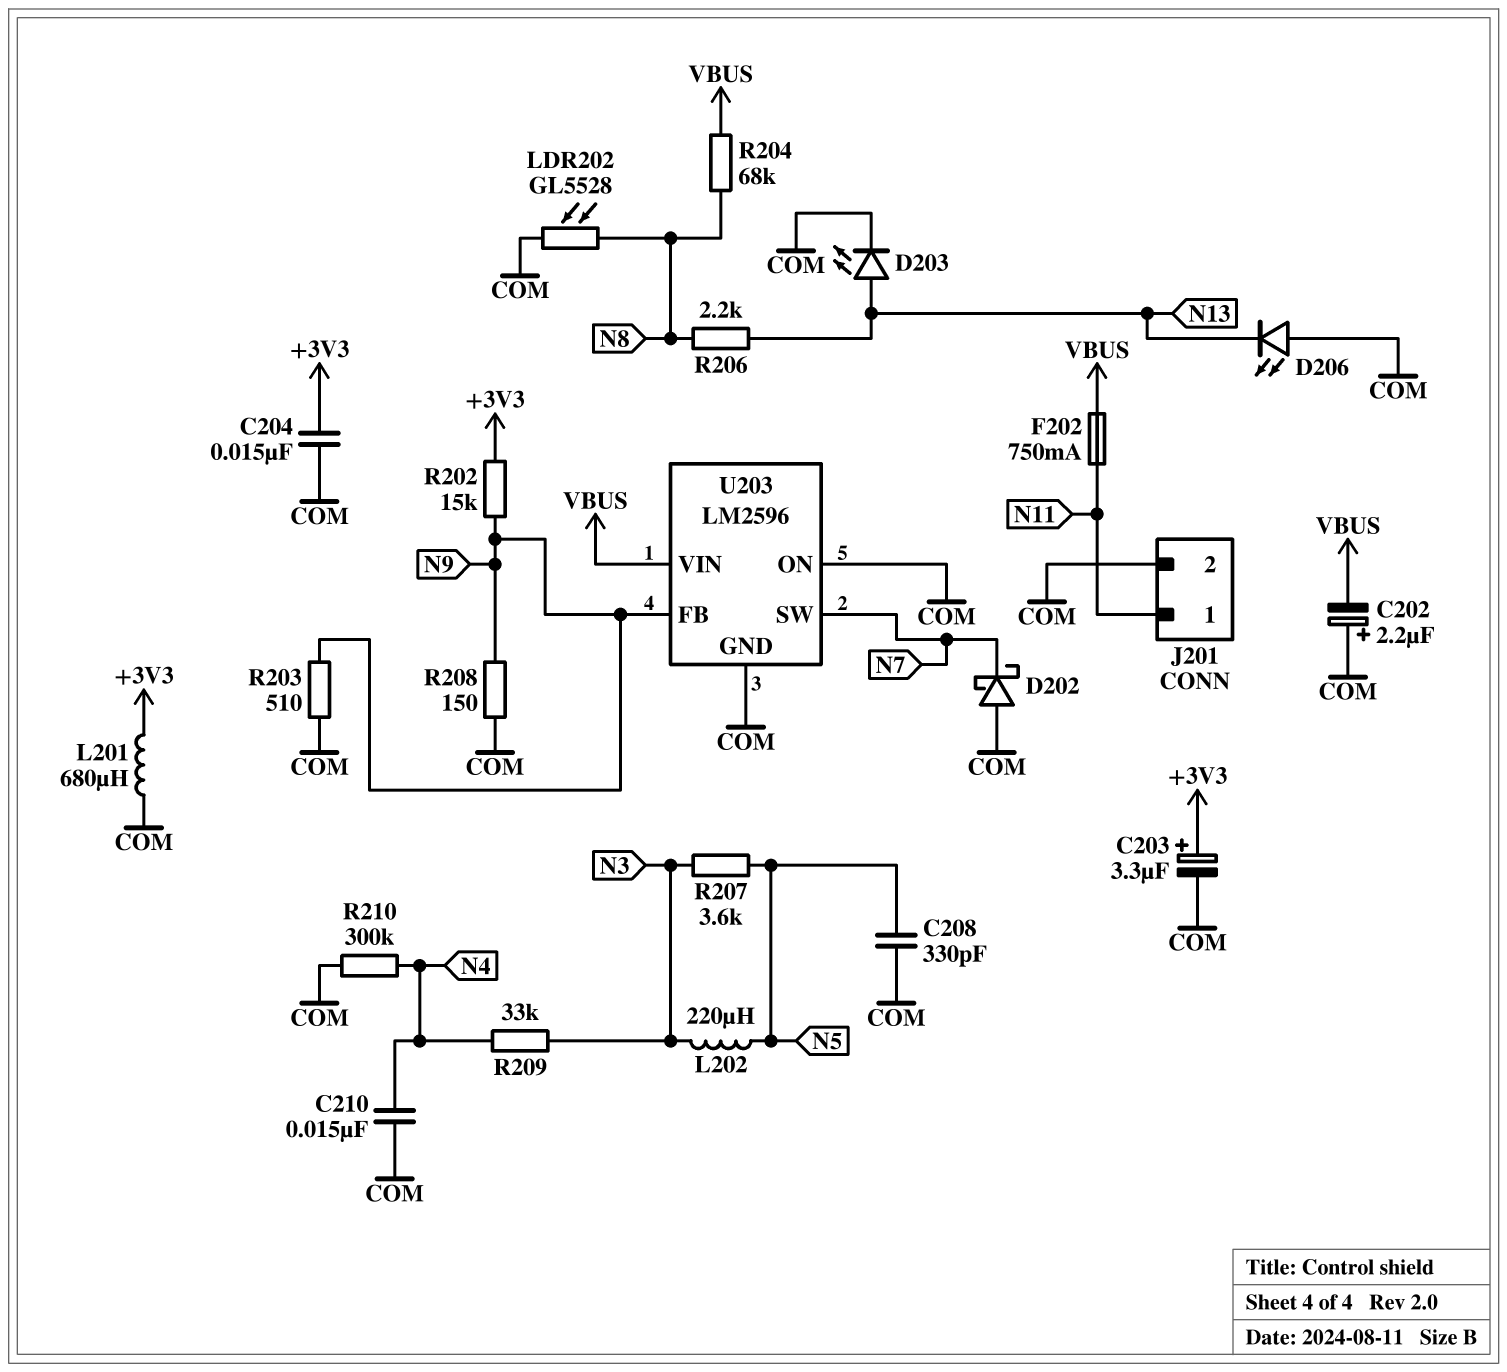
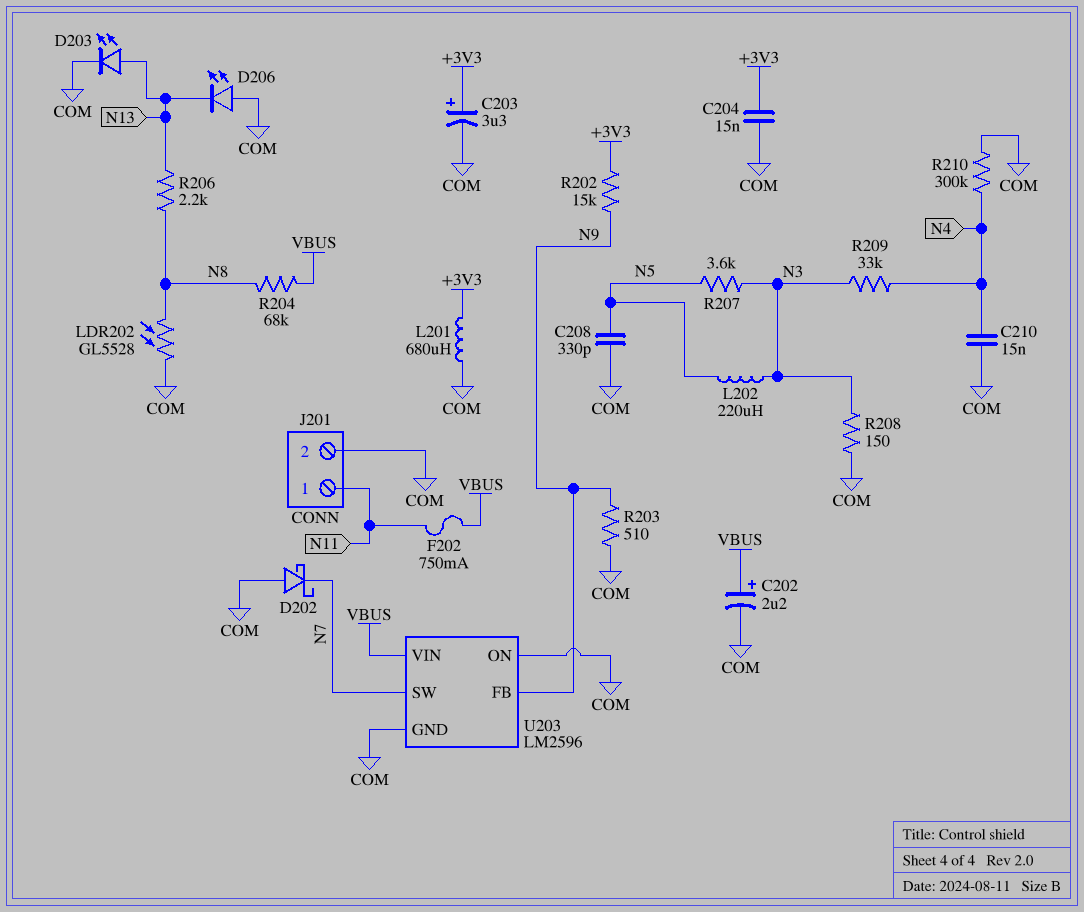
C202: 2.2uF (plus COM, minus VBUS) -> 2.2uF (plus VBUS, minus COM)
R208: 150 (COM, N9) -> 150 (COM, N3)

